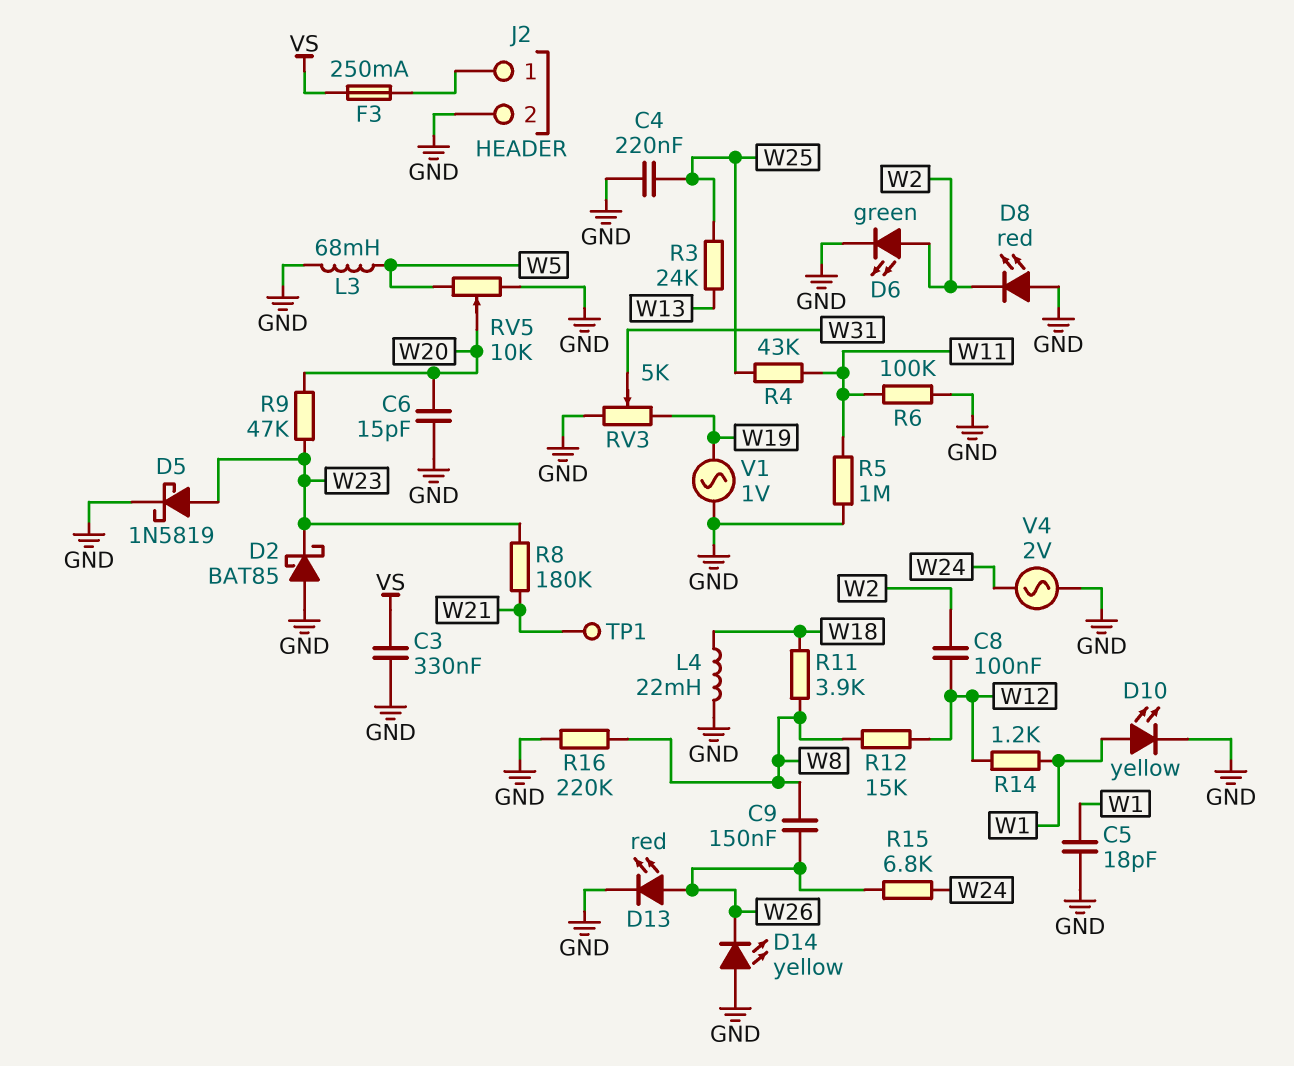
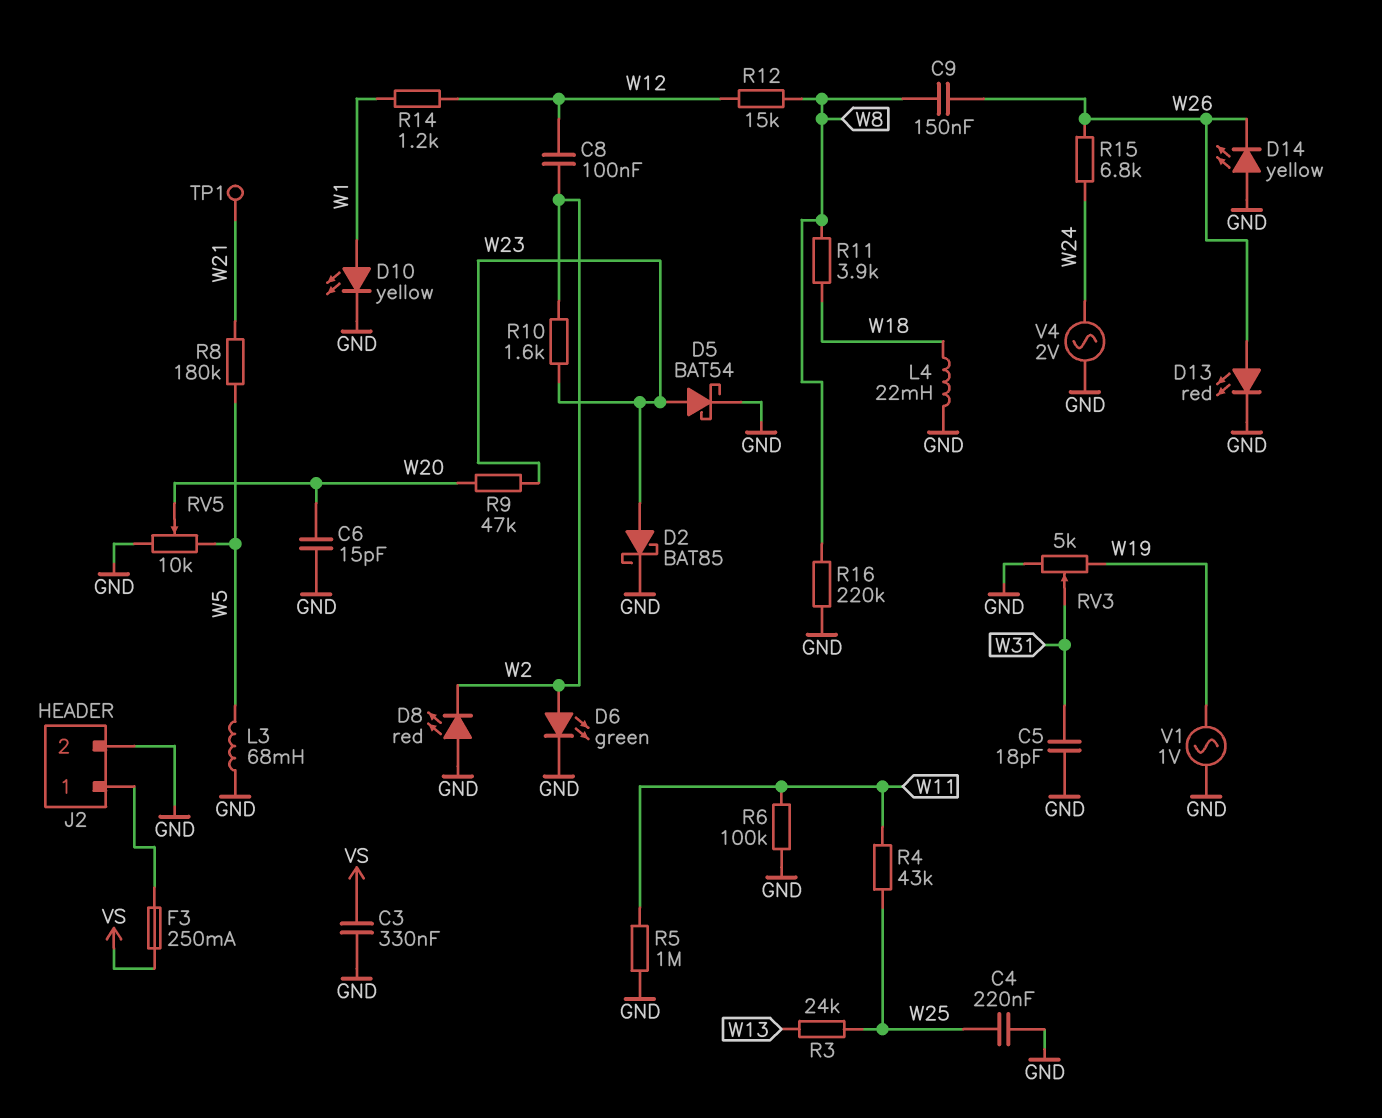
C5: 18pF (GND, W1) -> 18pF (GND, W31)
D2: schottky BAT85 (A GND, K W23) -> schottky BAT85 (A W23, K GND)
D5: schottky 1N5819 (A W23, K GND) -> schottky BAT54 (A W23, K GND)
R8: 180k (W21, W23) -> 180k (W5, W21)
R10: none -> 1.6k (W2, W23)

